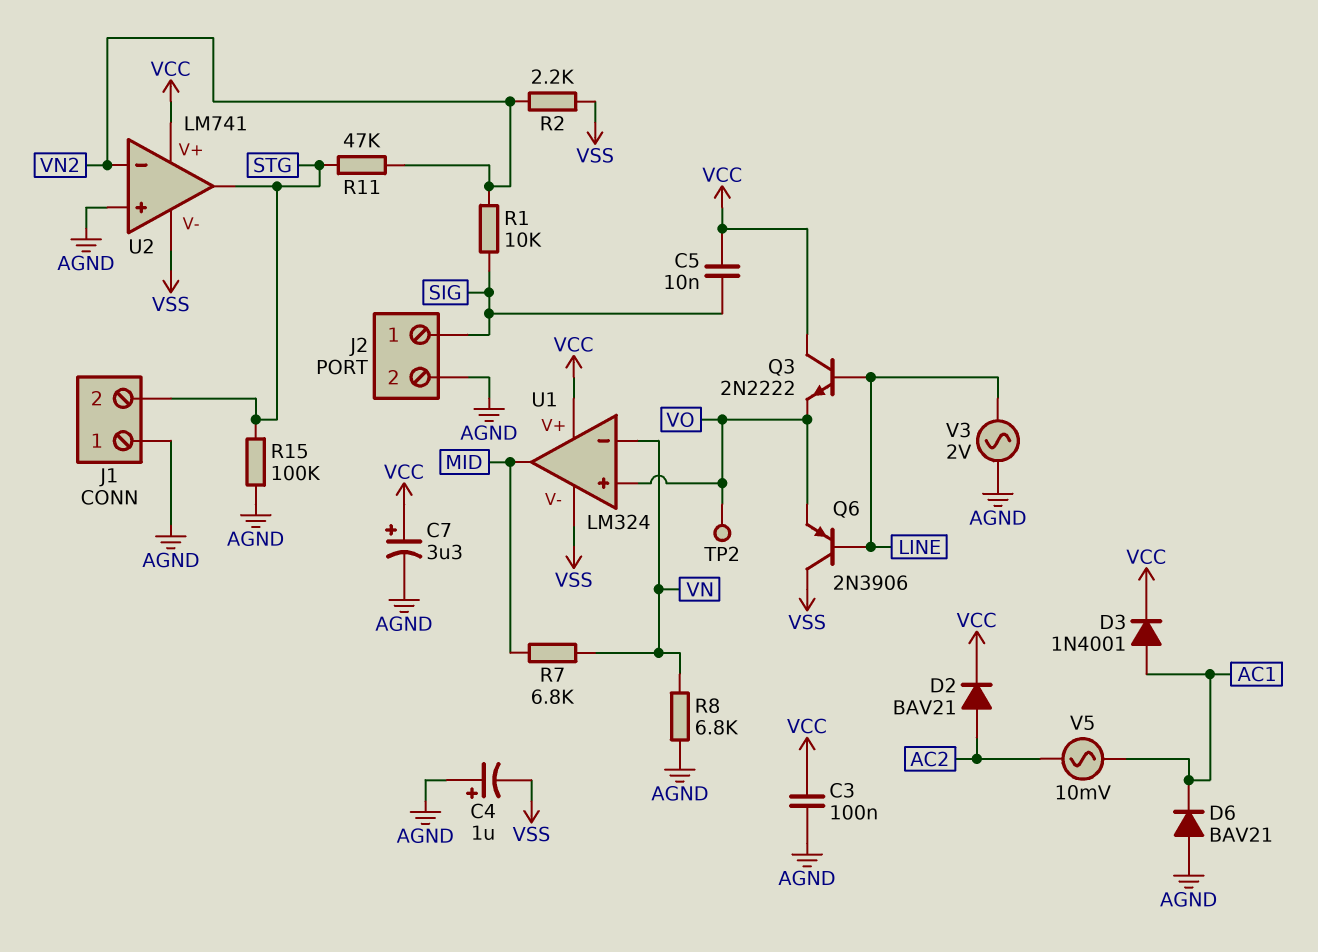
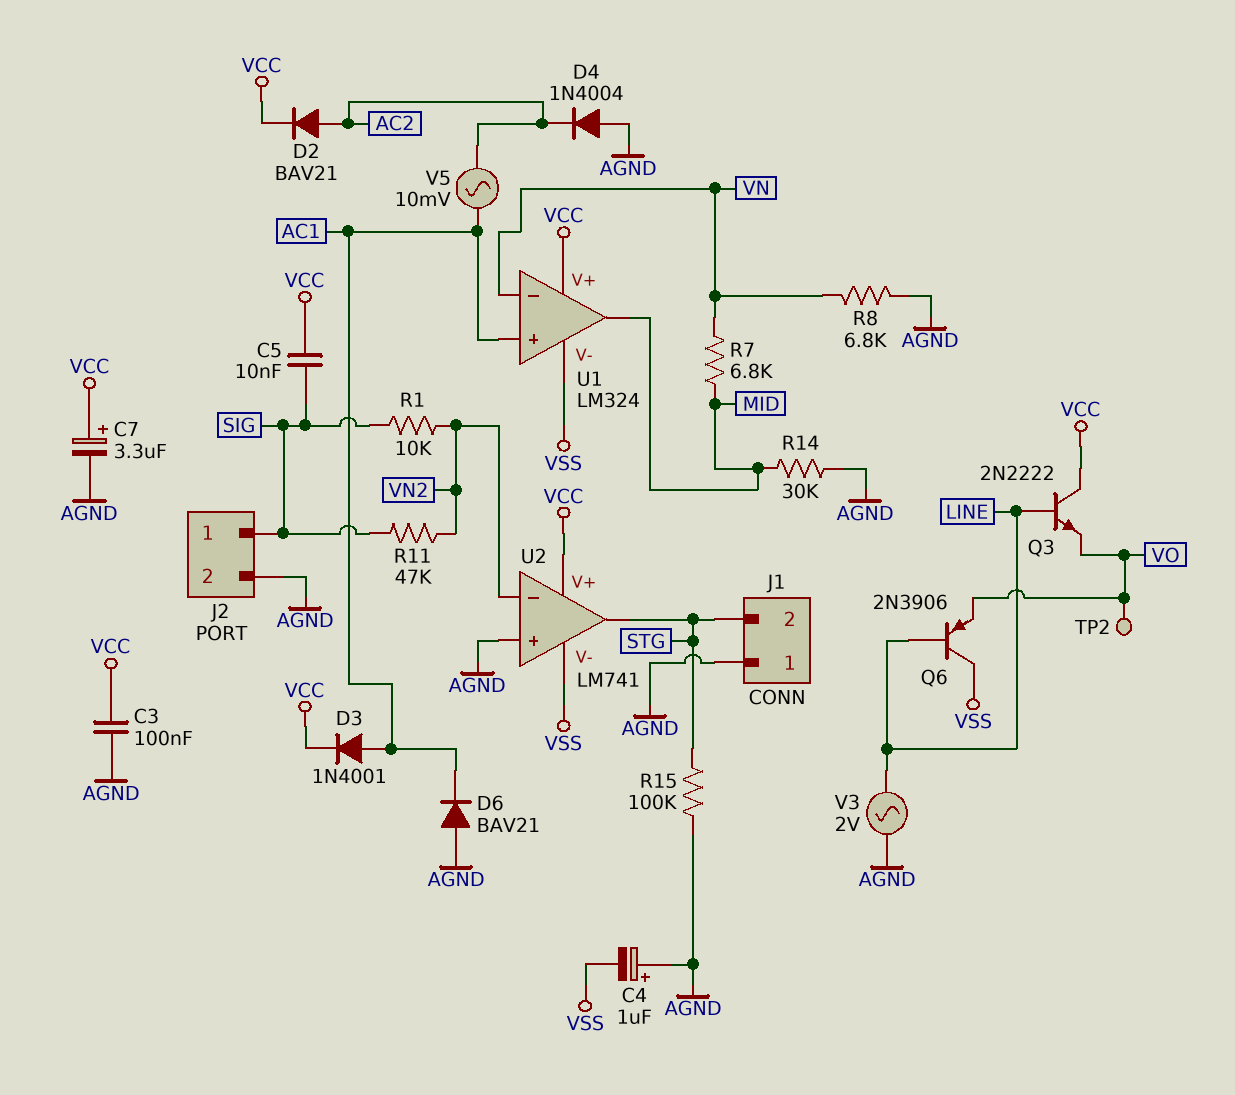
D4: none -> diode 1N4004 (A AGND, K AC2)
R2: 2.2k (VN2, VSS) -> none
R11: 47k (STG, VN2) -> 47k (SIG, VN2)
R14: none -> 30k (AGND, MID)
U1 pin in+: VO -> AC1

